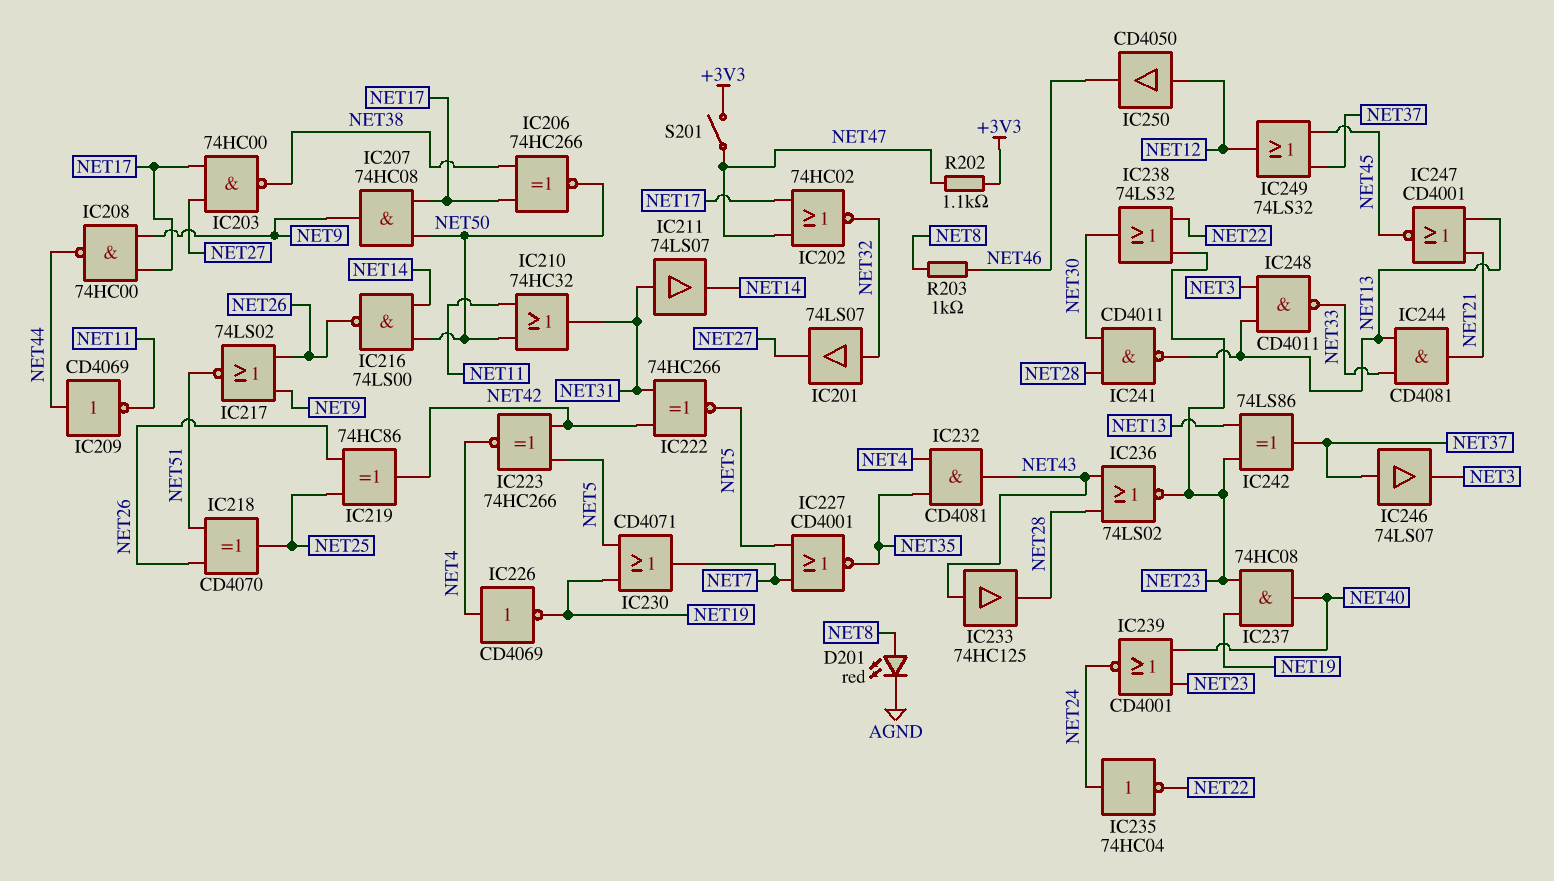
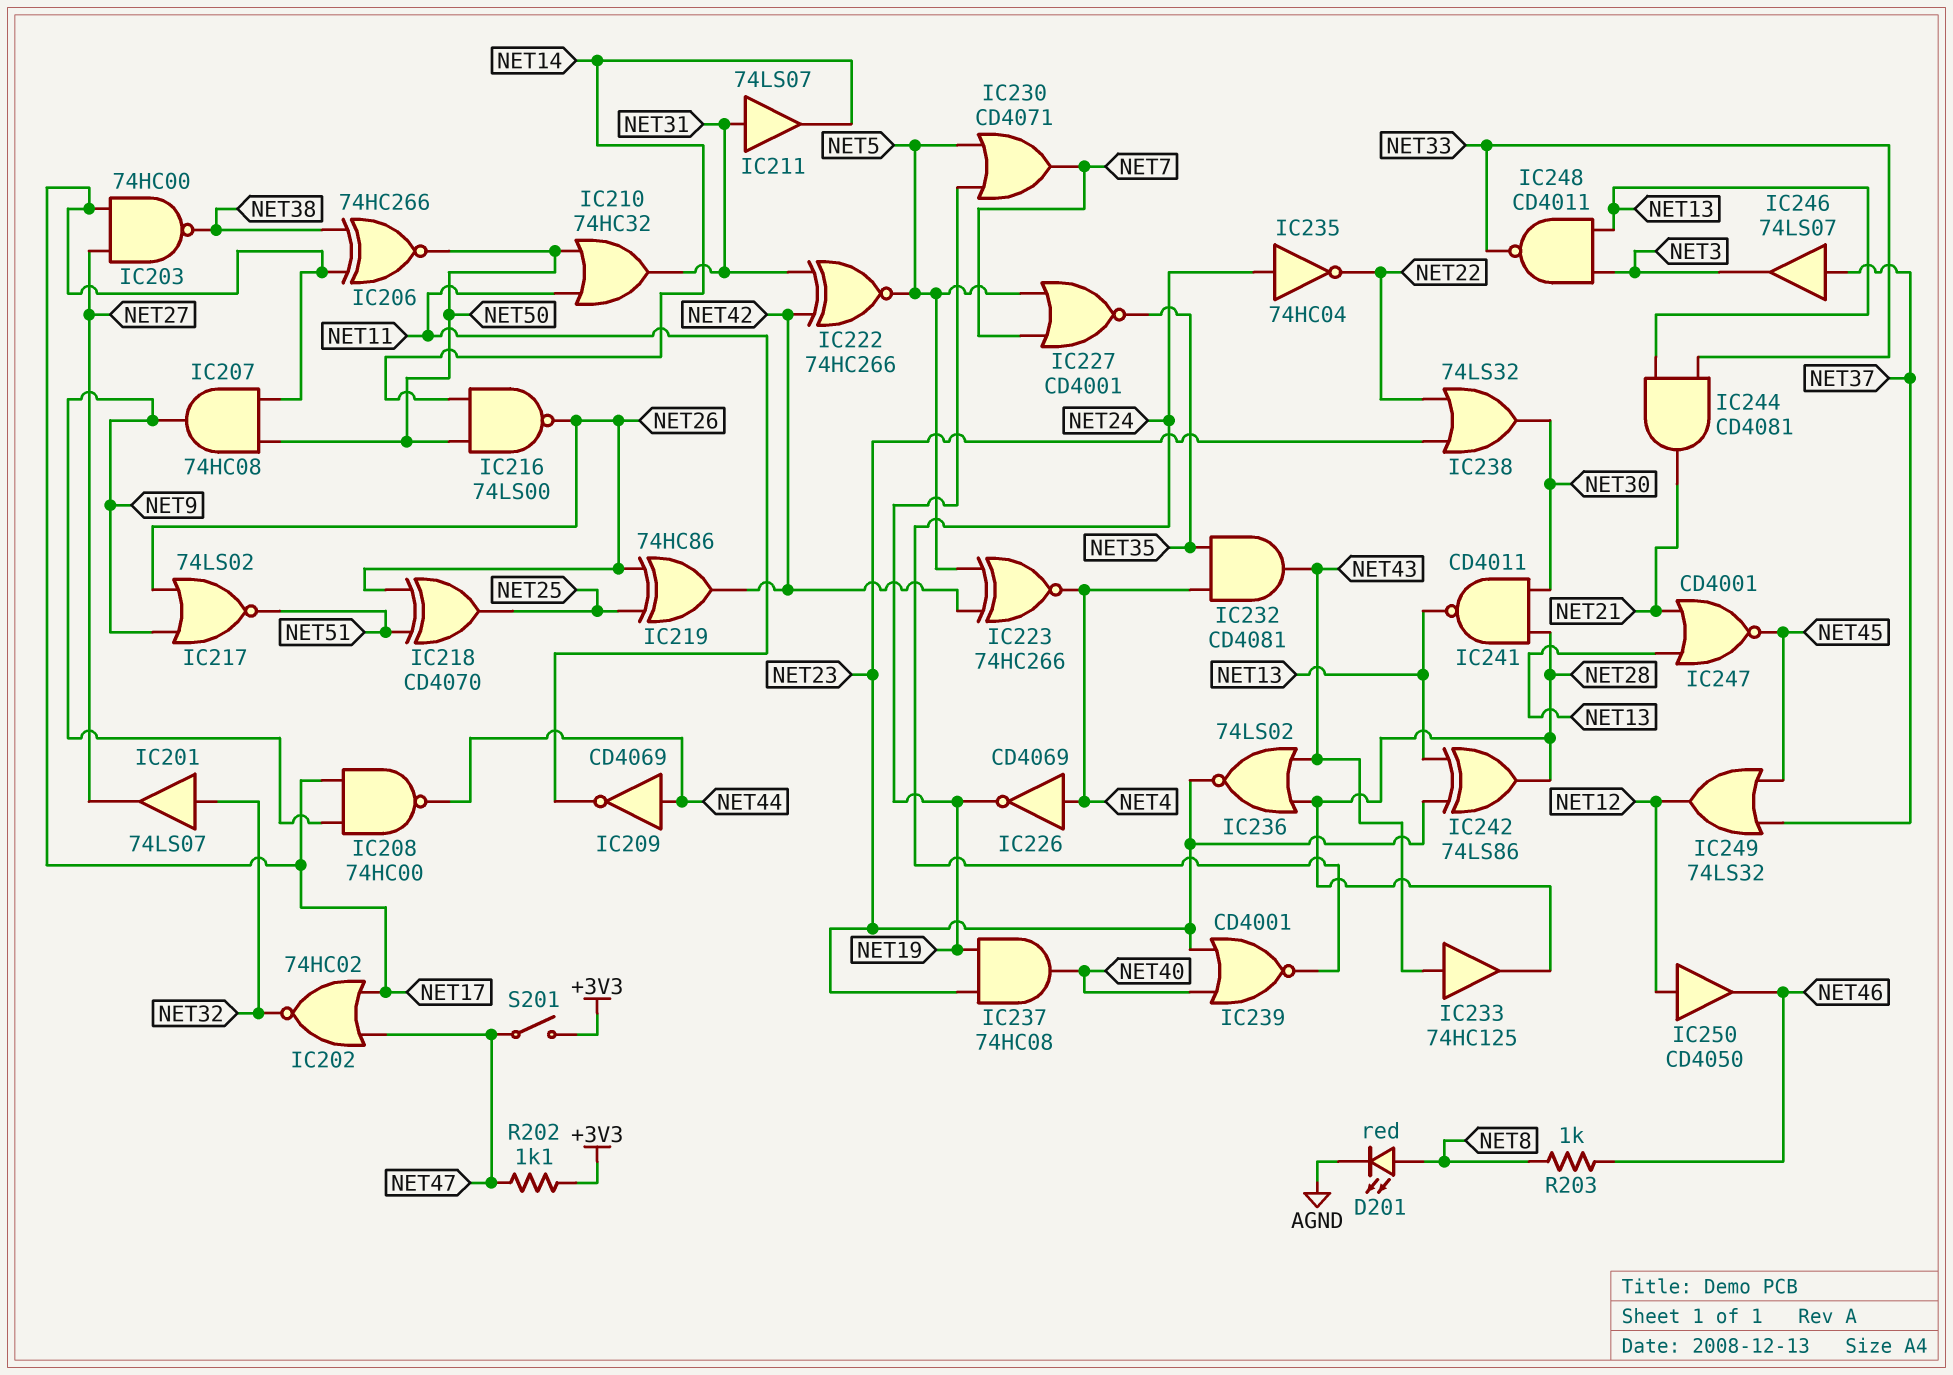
IC242: XOR 74LS86 (in NET13, in NET23, out NET37) -> XOR 74LS86 (in NET13, in NET23, out NET28)

